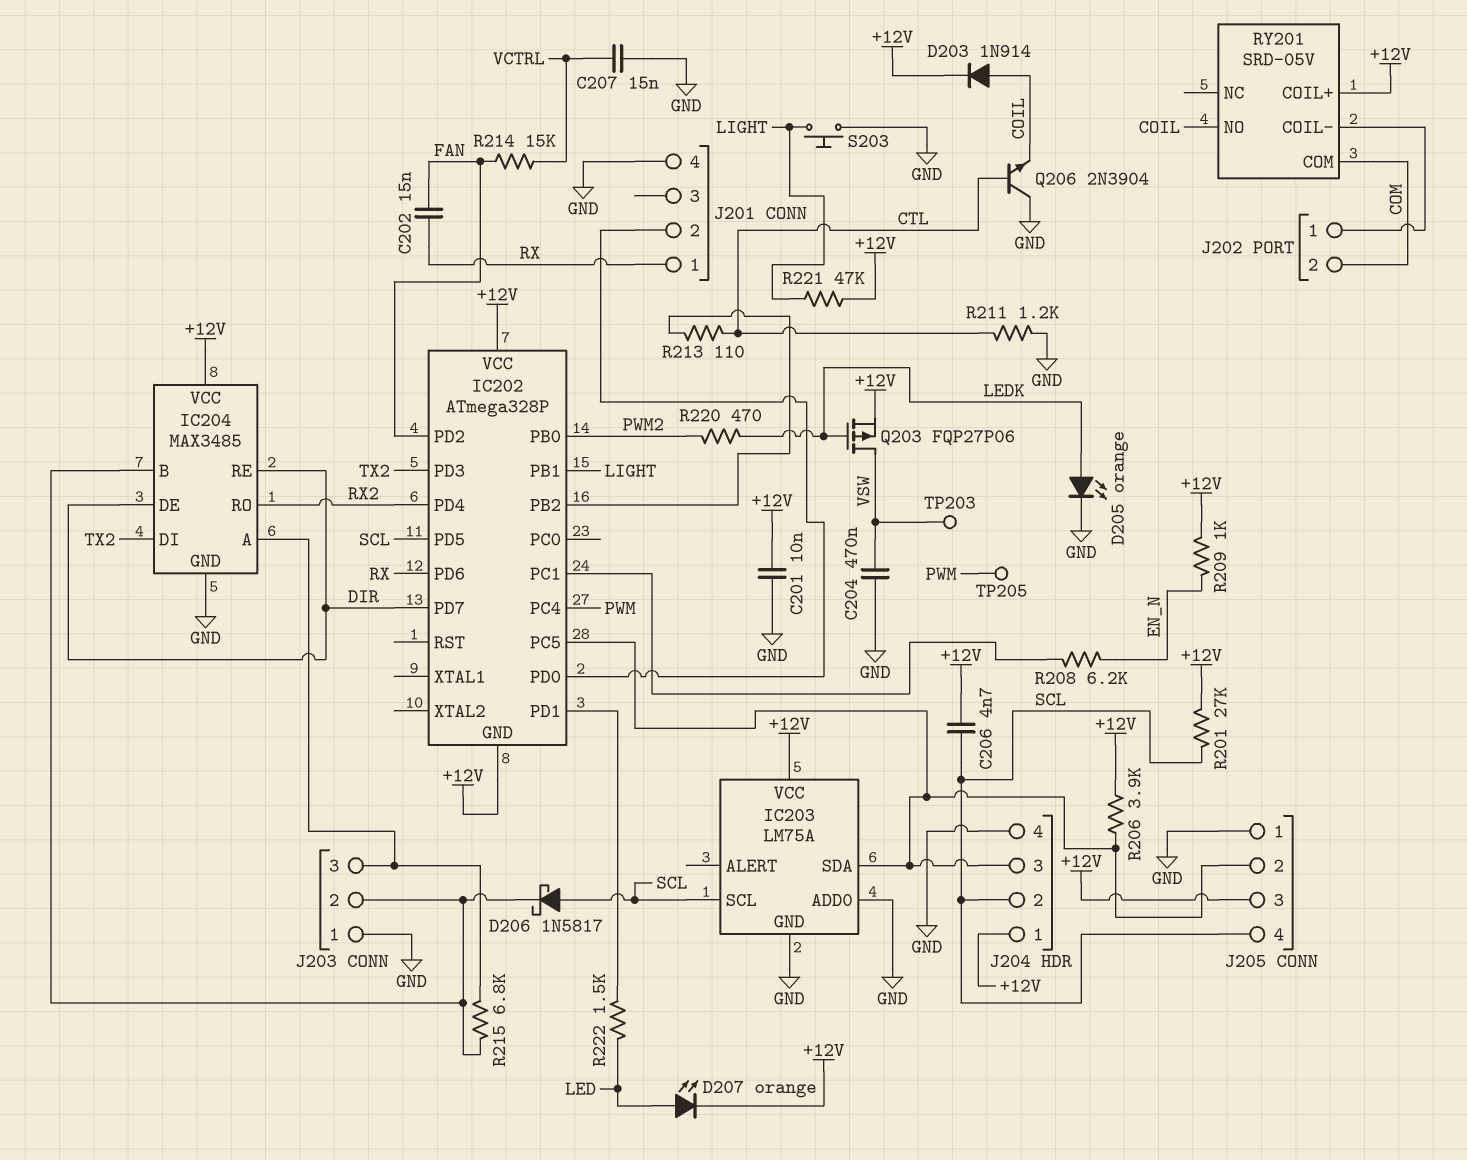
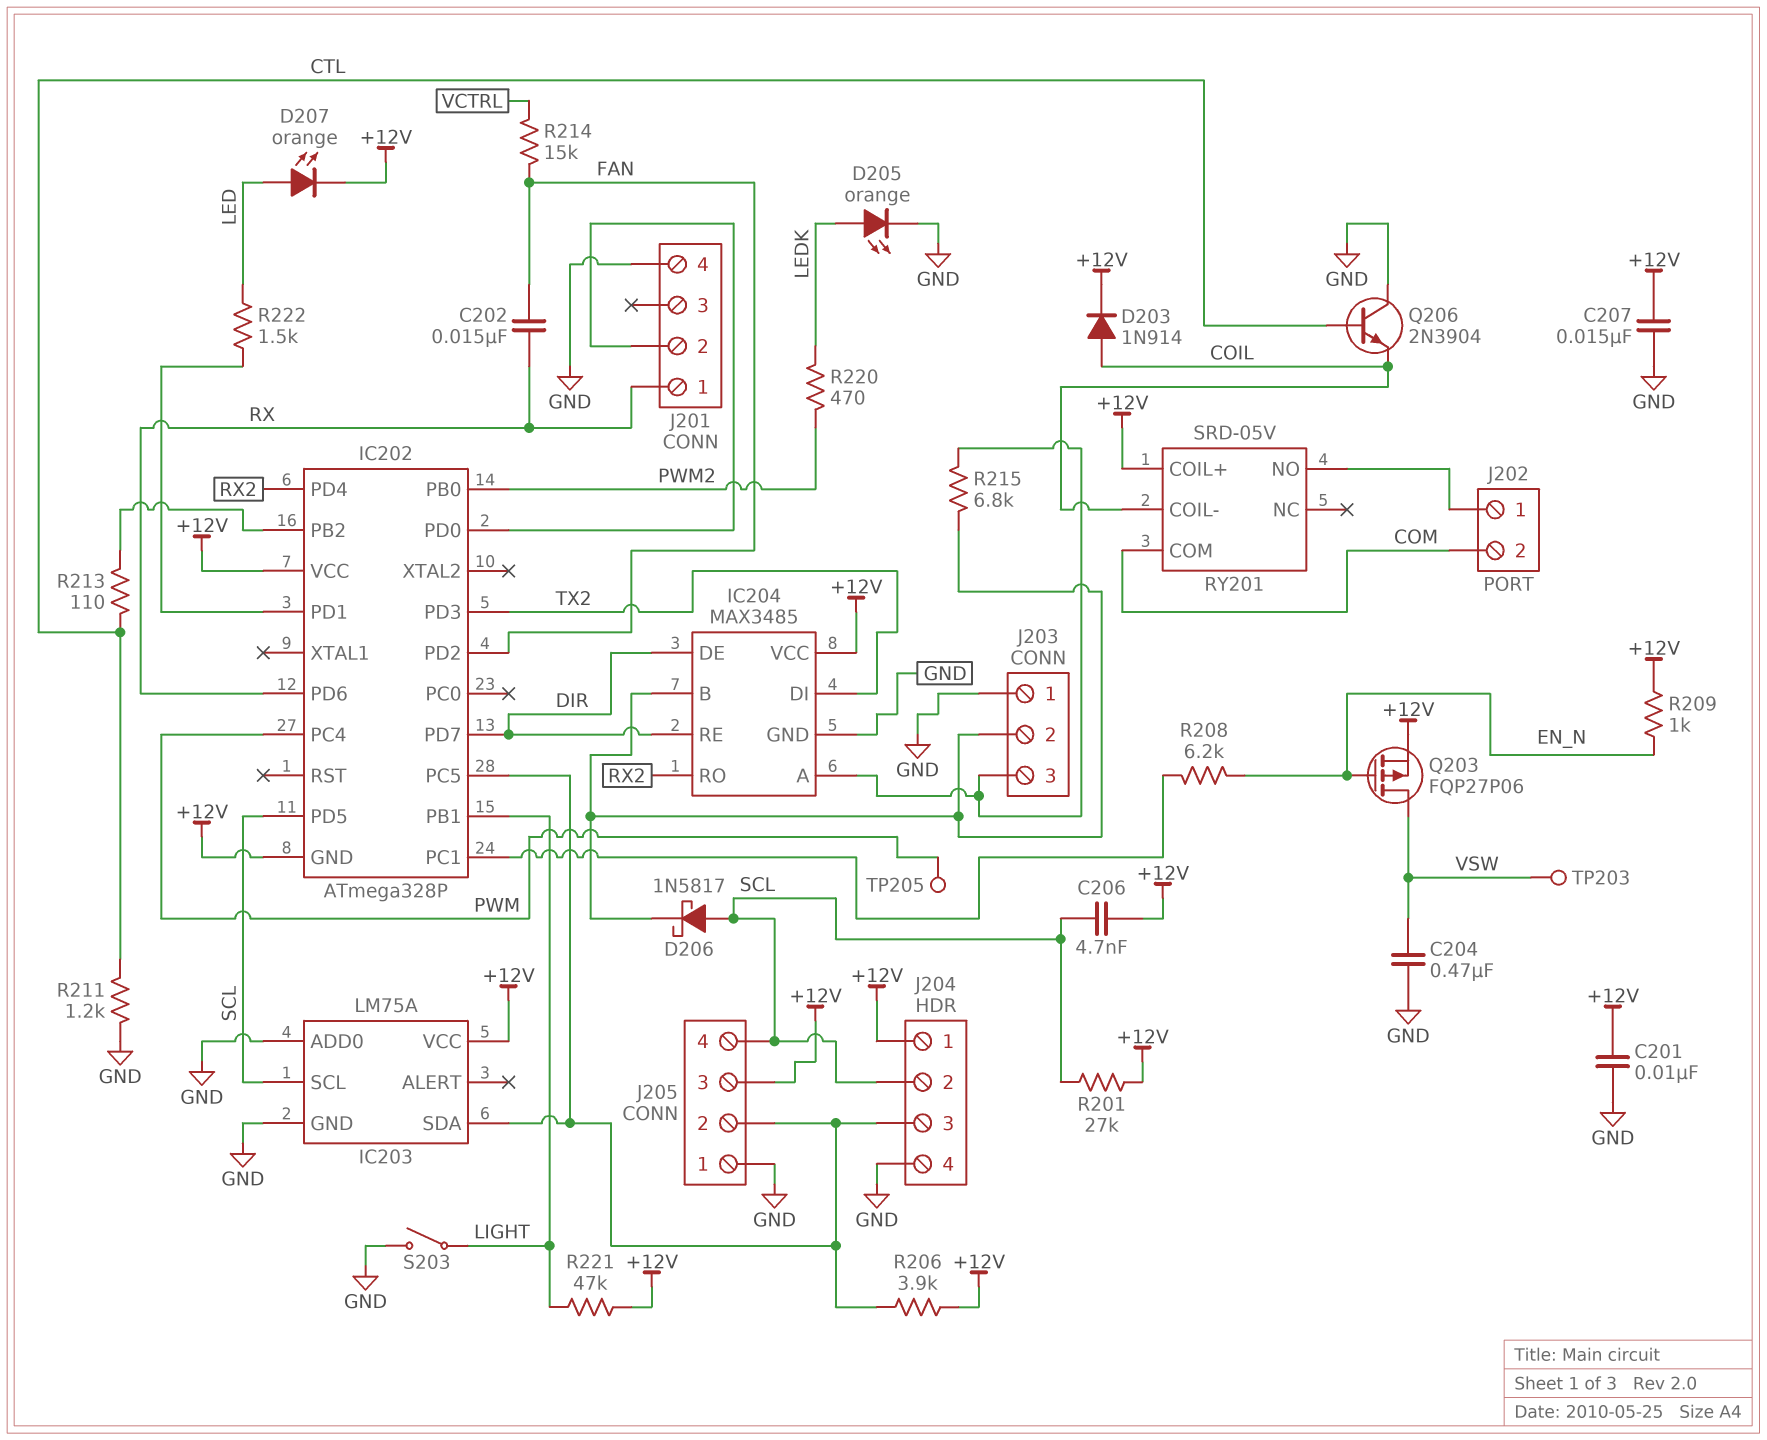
C207: 15nF (GND, VCTRL) -> 15nF (+12V, GND)
Q203: PMOS FQP27P06 (G LEDK, D VSW, S +12V) -> PMOS FQP27P06 (G EN_N, D VSW, S +12V)
RY201 pin COIL-: J202/1 -> COIL
RY201 pin NO: COIL -> J202/1
S203: button (GND, LIGHT) -> switch (GND, LIGHT)

